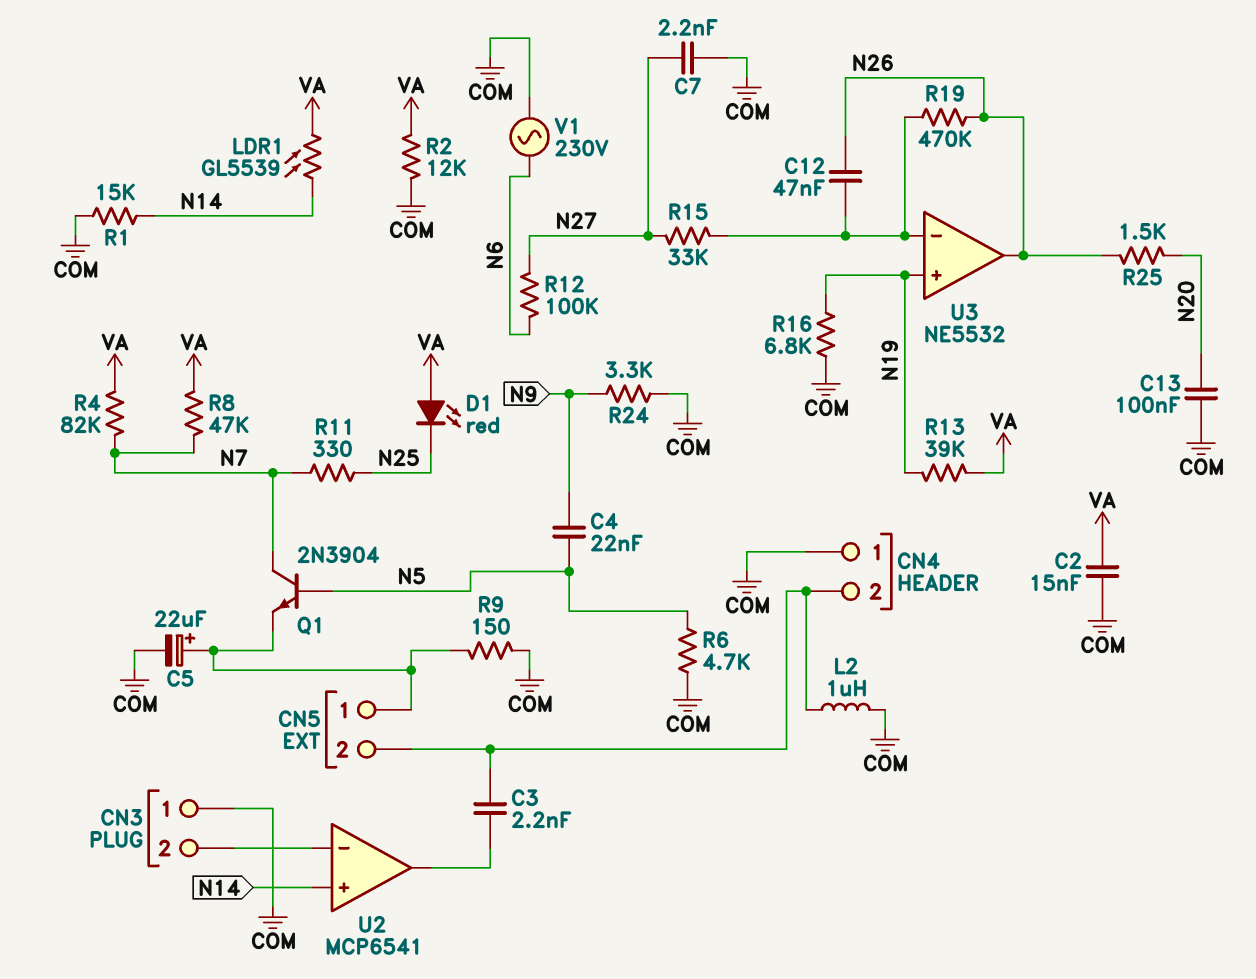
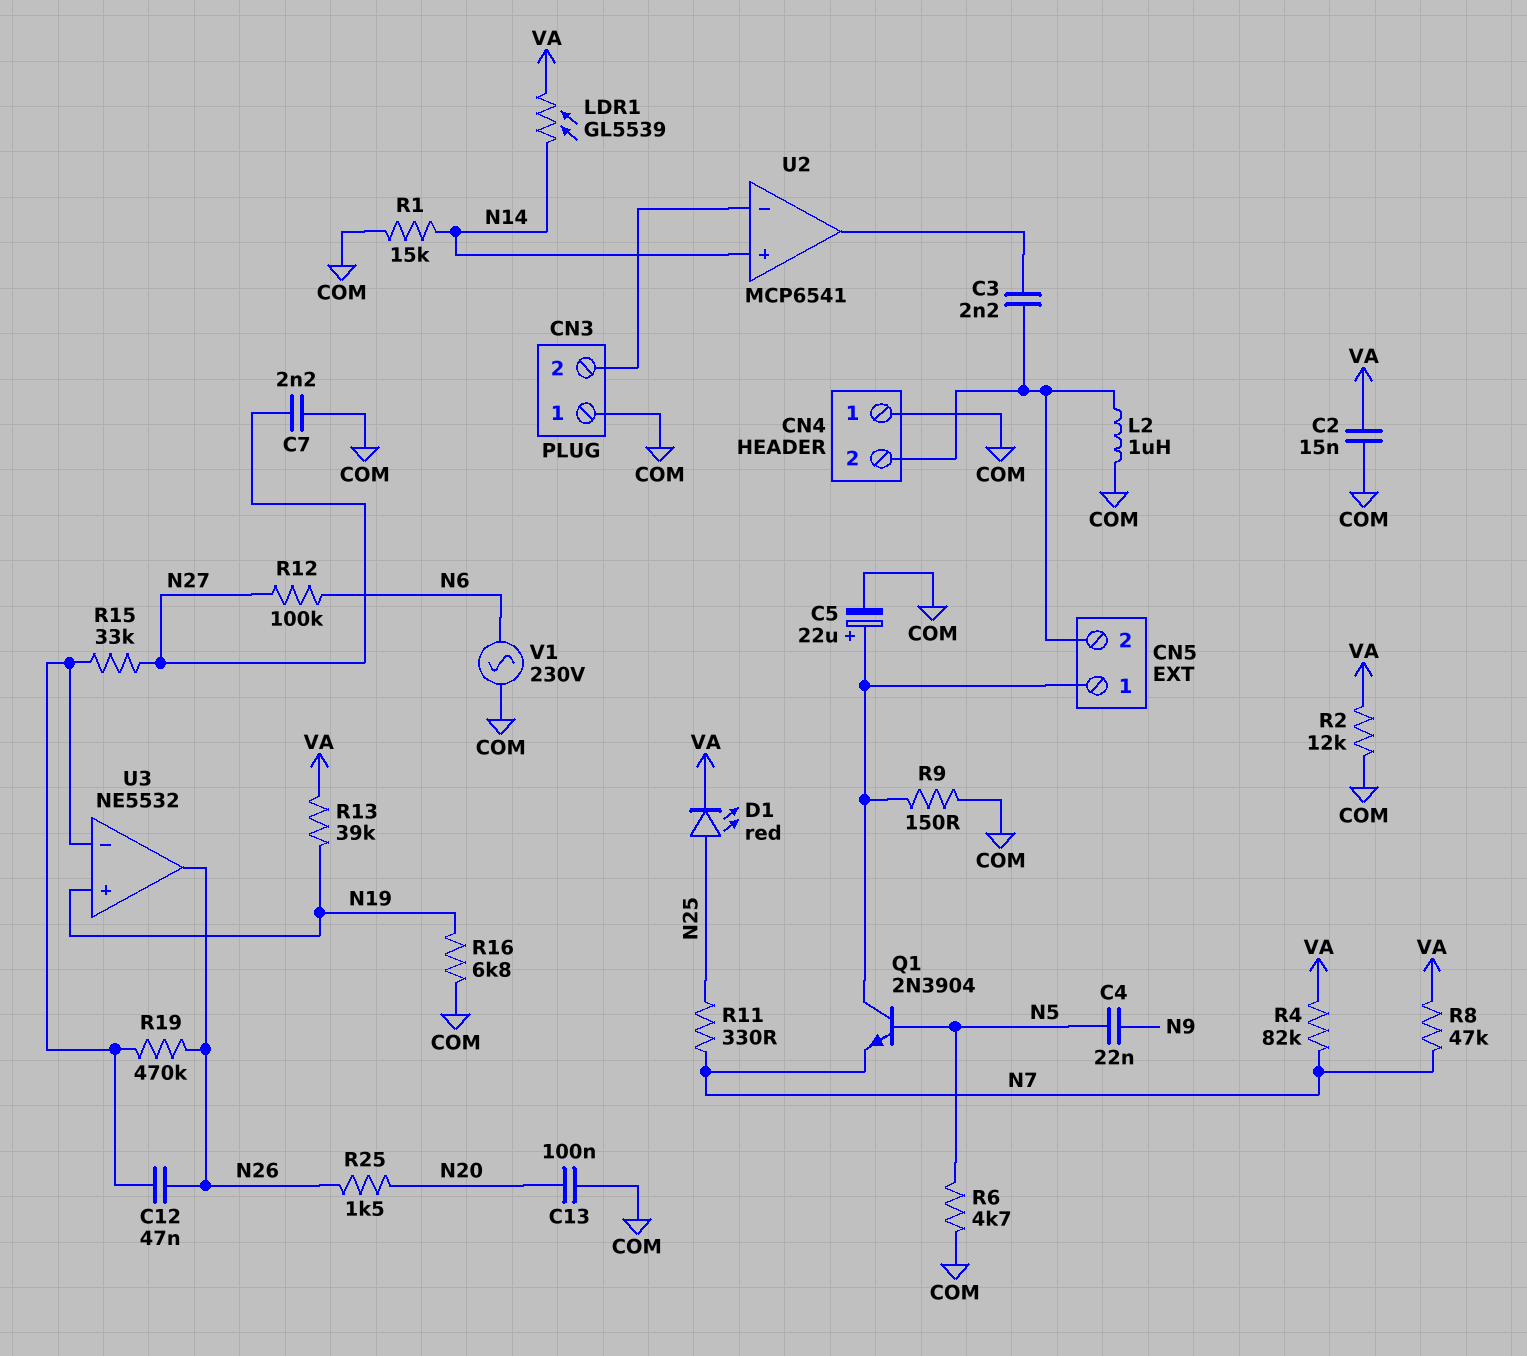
D1: LED red (A VA, K N25) -> LED red (A N25, K VA)
Q1: NPN 2N3904 (B N5, C N7, E CN5/1) -> NPN 2N3904 (B N5, C CN5/1, E N7)
R24: 3.3k (COM, N9) -> none

